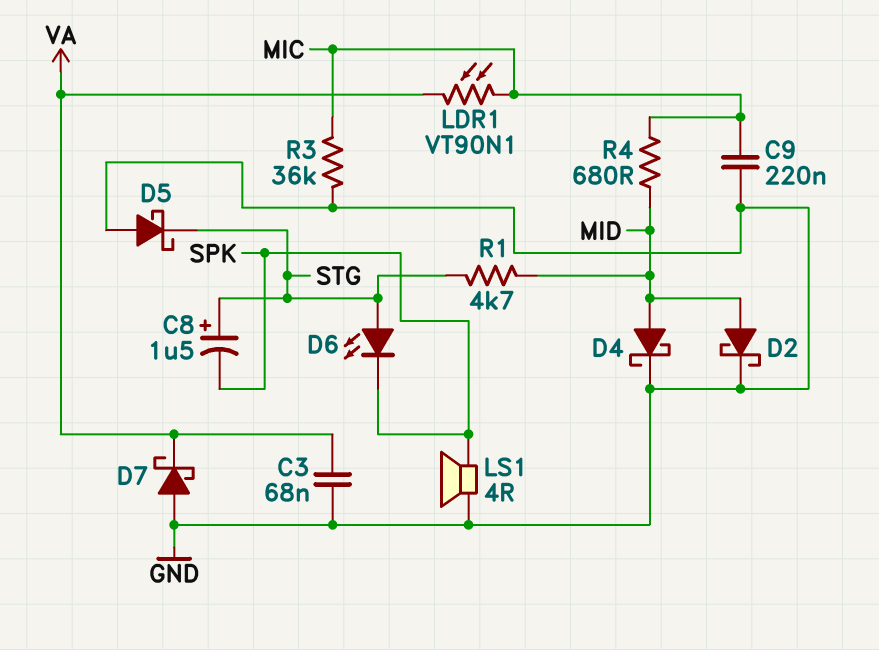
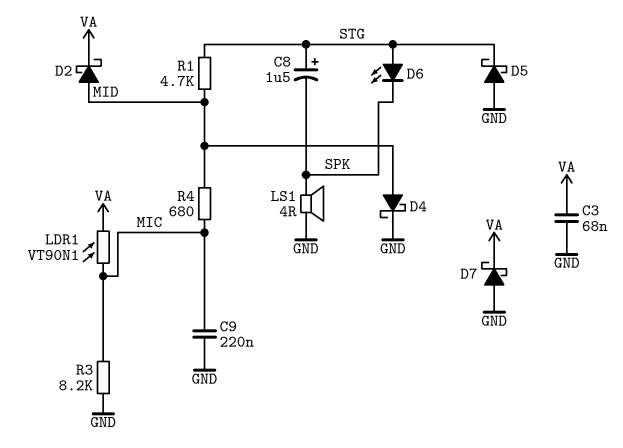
D2: schottky (A MID, K GND) -> schottky (A MID, K VA)
R3: 36k (GND, MIC) -> 8.2k (GND, MIC)

